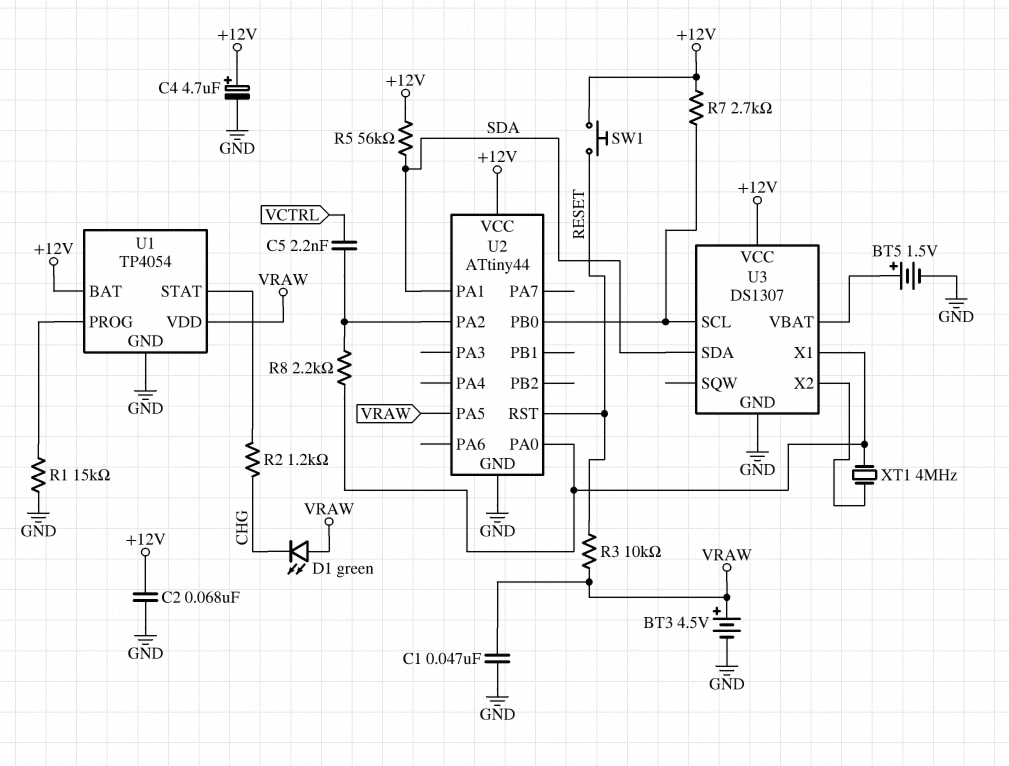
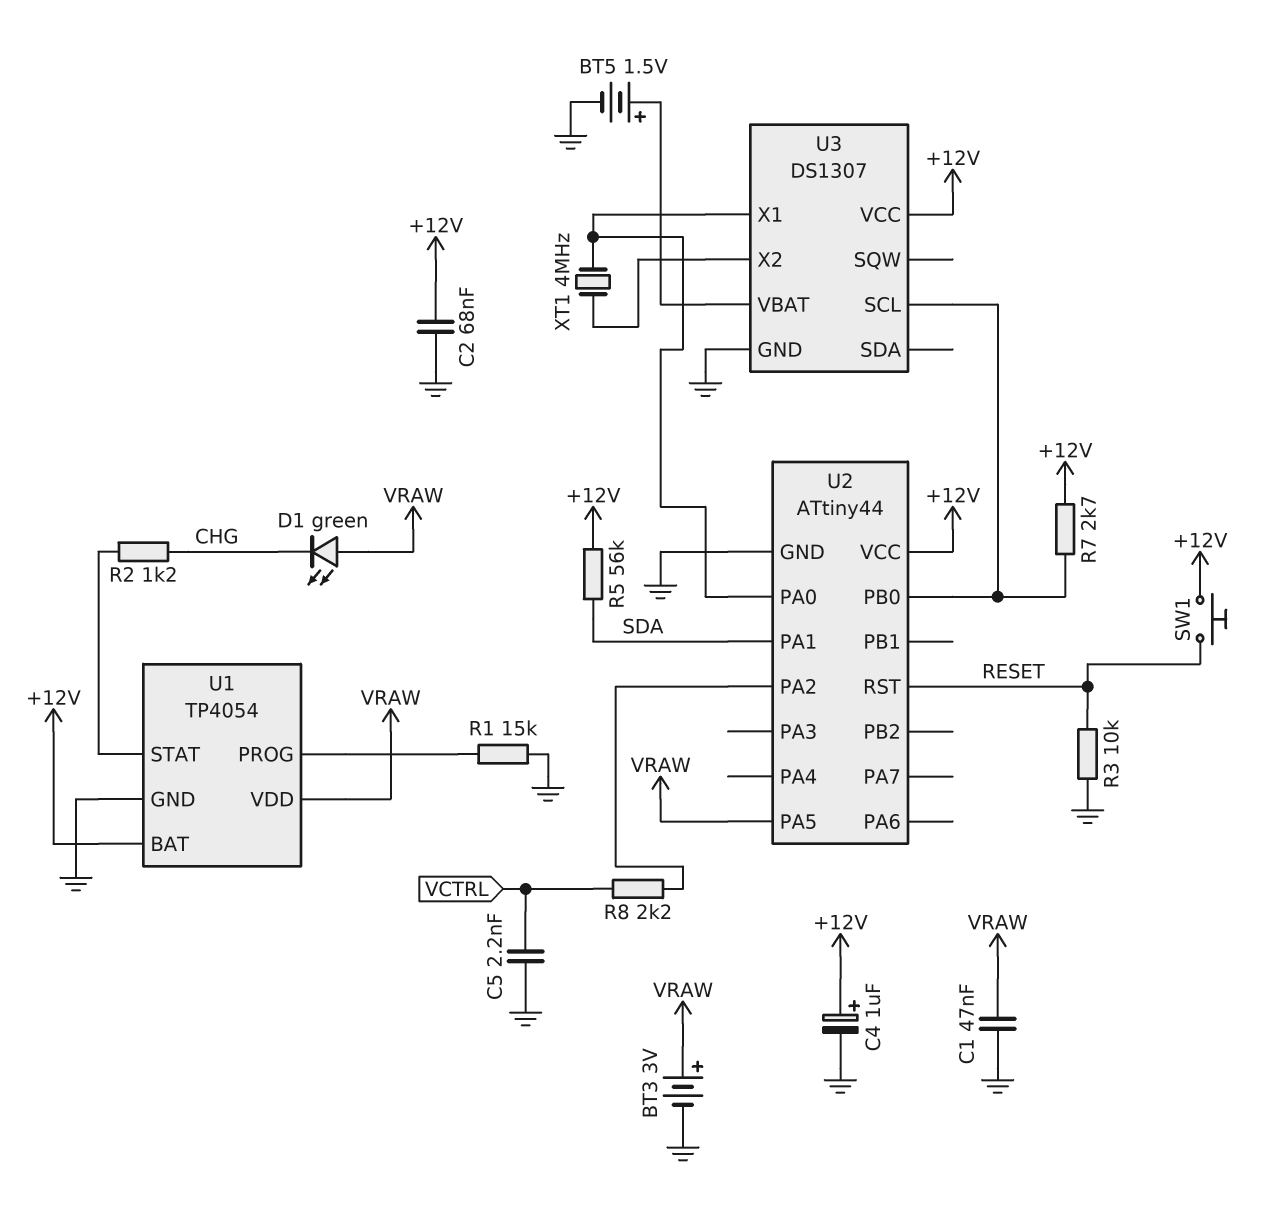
BT3: 4.5V (plus VRAW, minus GND) -> 3V (plus VRAW, minus GND)
C4: 4.7uF (plus +12V, minus GND) -> 1uF (plus +12V, minus GND)
C5: 2.2nF (U2/PA2, VCTRL) -> 2.2nF (GND, VCTRL)
R3: 10k (RESET, VRAW) -> 10k (GND, RESET)
R8: 2.2k (U2/PA0, U2/PA2) -> 2.2k (U2/PA2, VCTRL)
U3 pin SDA: SDA -> none

